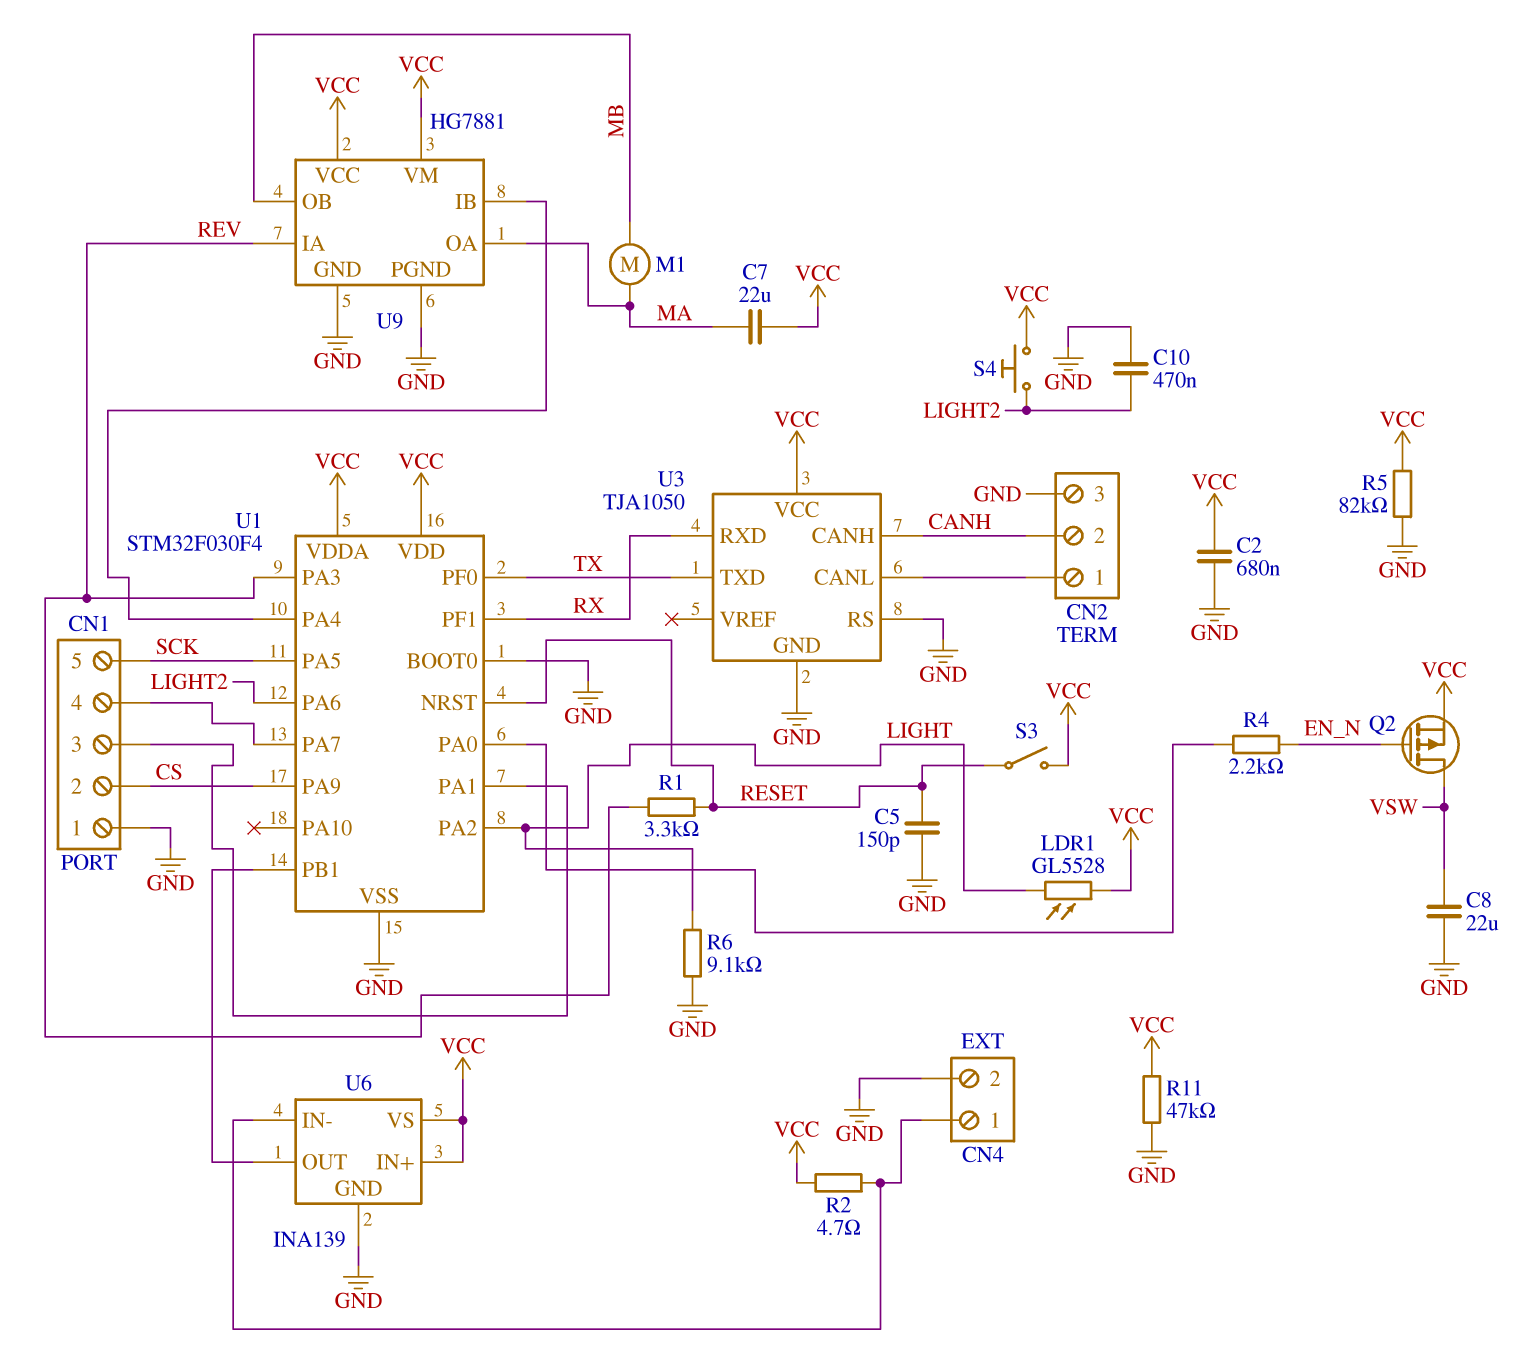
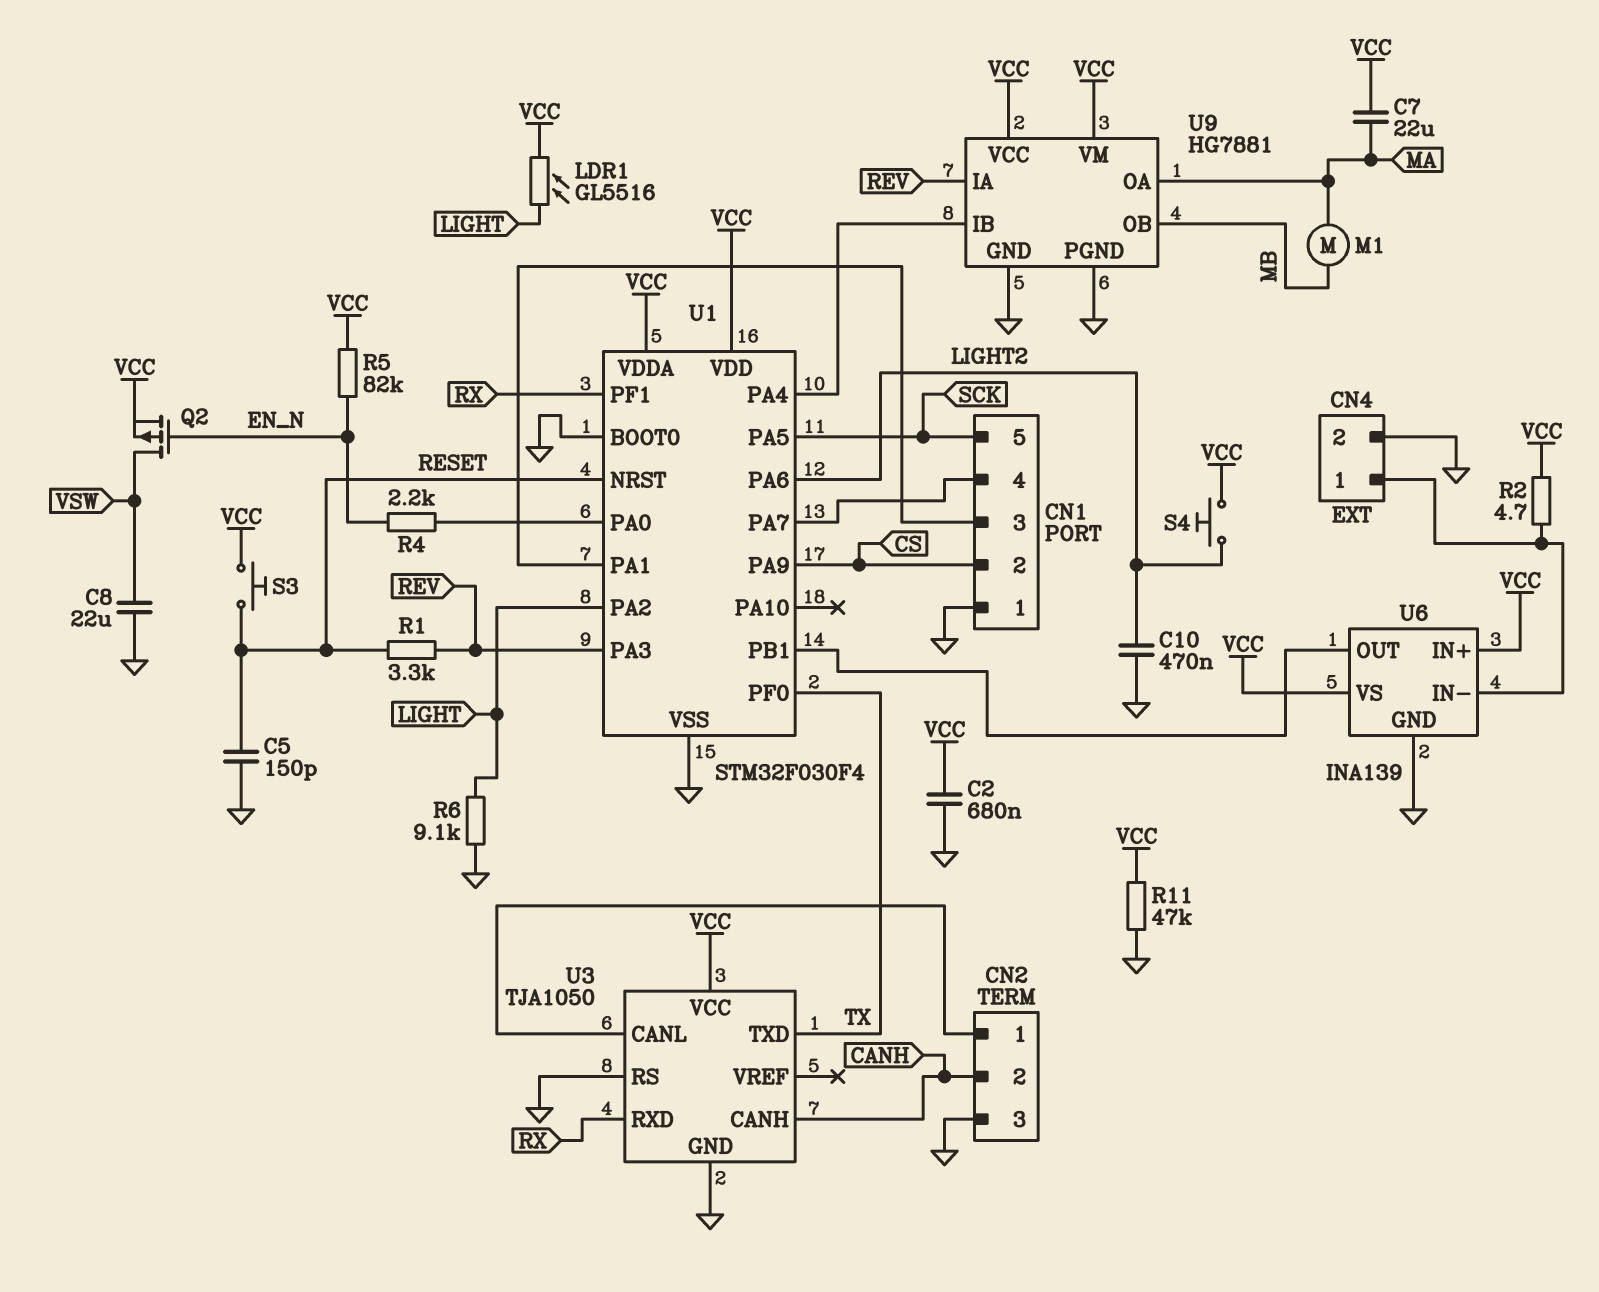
LDR1: GL5528 (LIGHT, VCC) -> GL5516 (LIGHT, VCC)
R5: 82k (GND, VCC) -> 82k (EN_N, VCC)
S3: switch (RESET, VCC) -> button (RESET, VCC)

